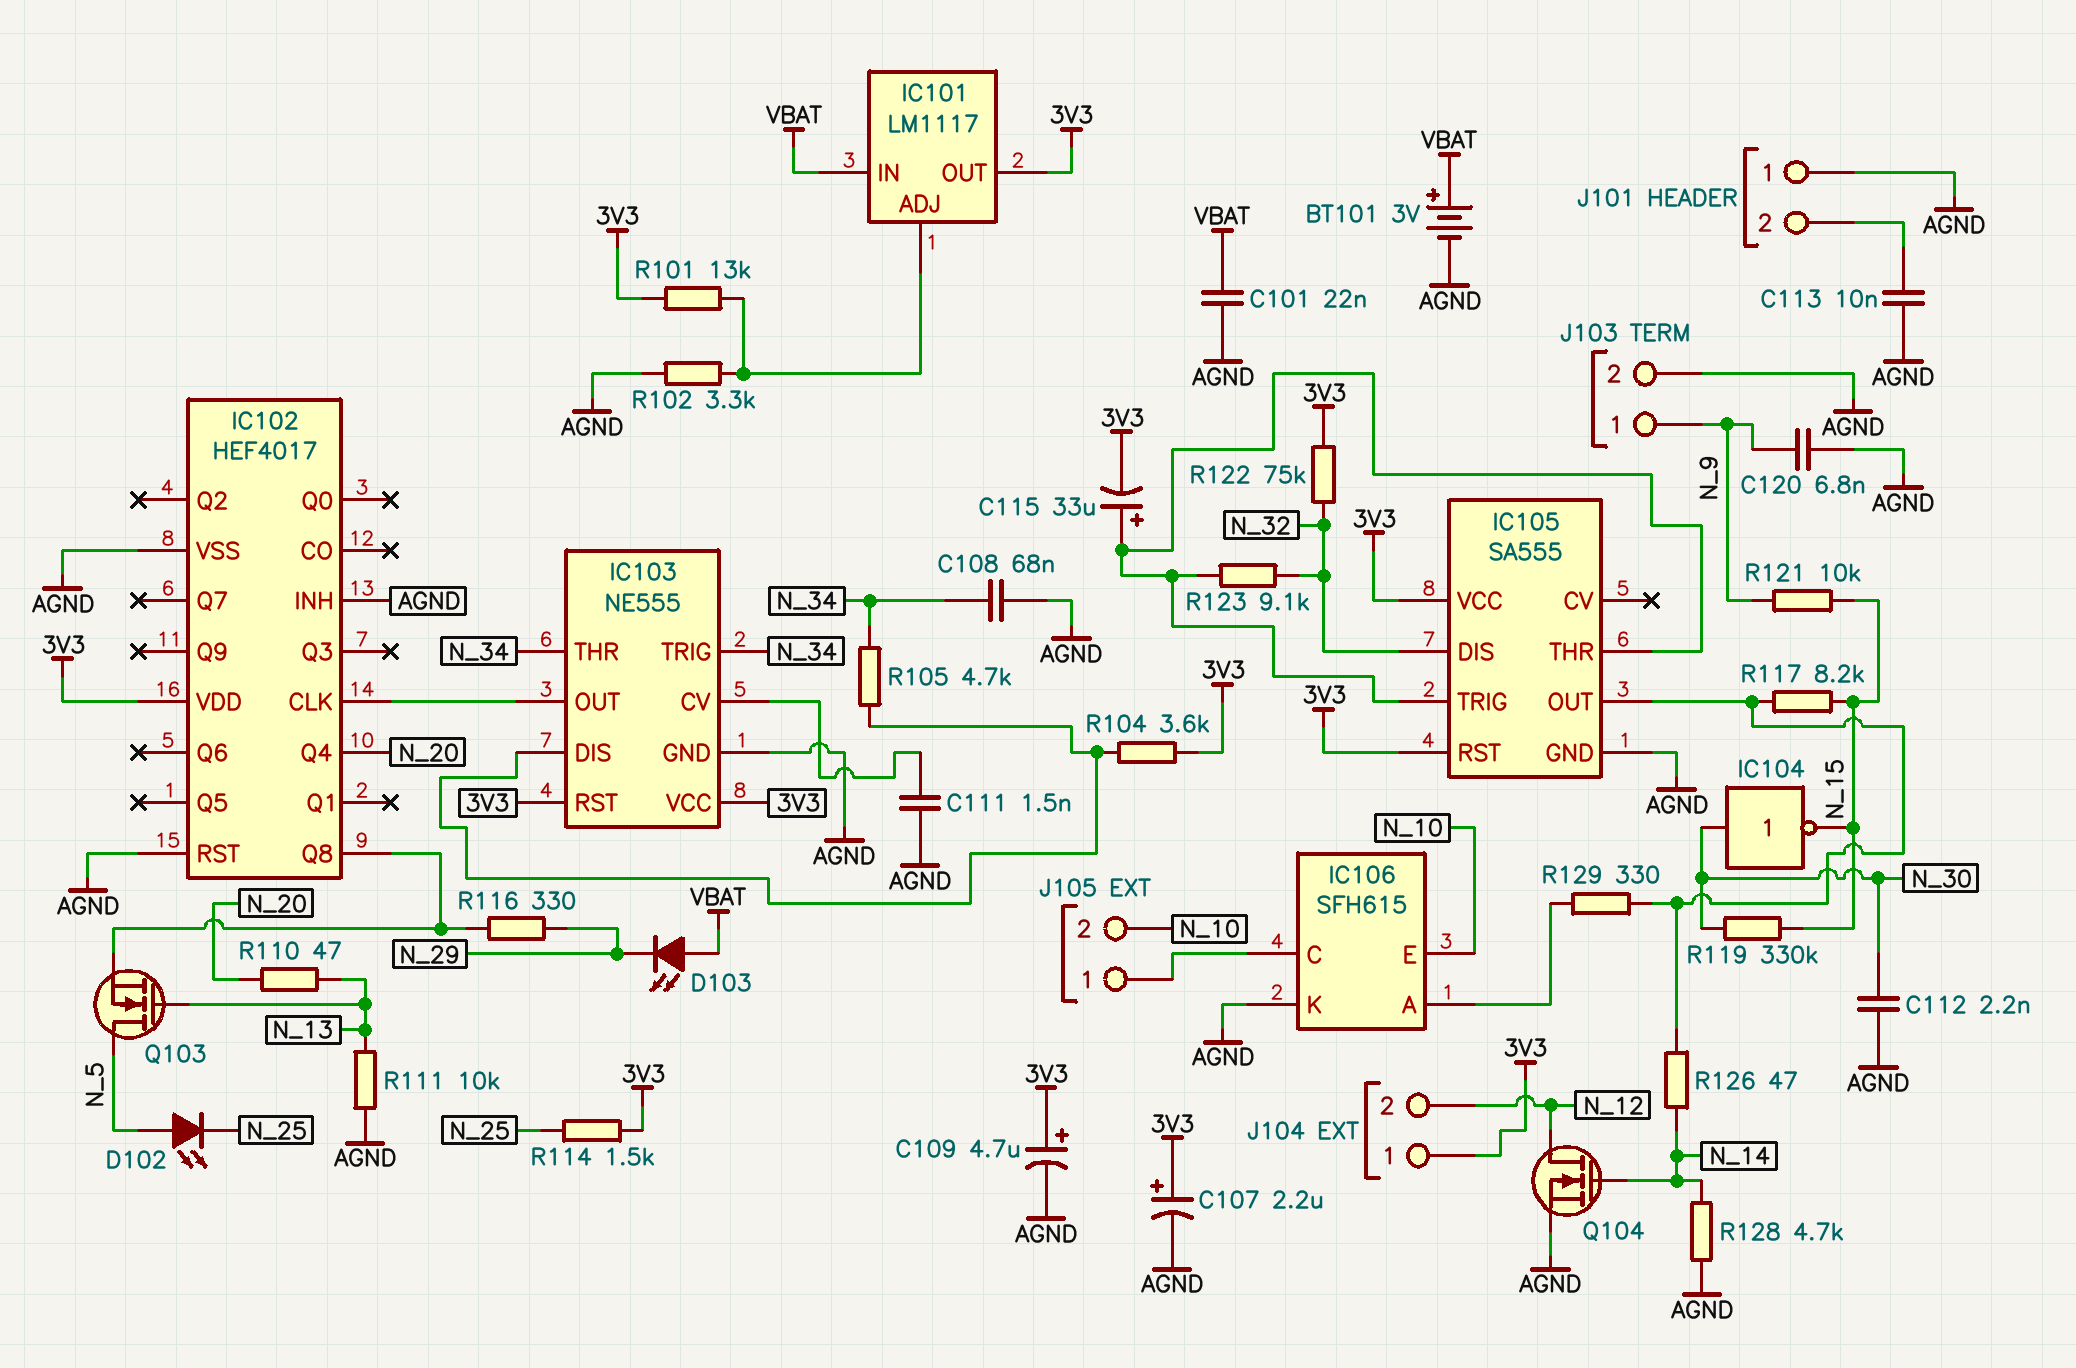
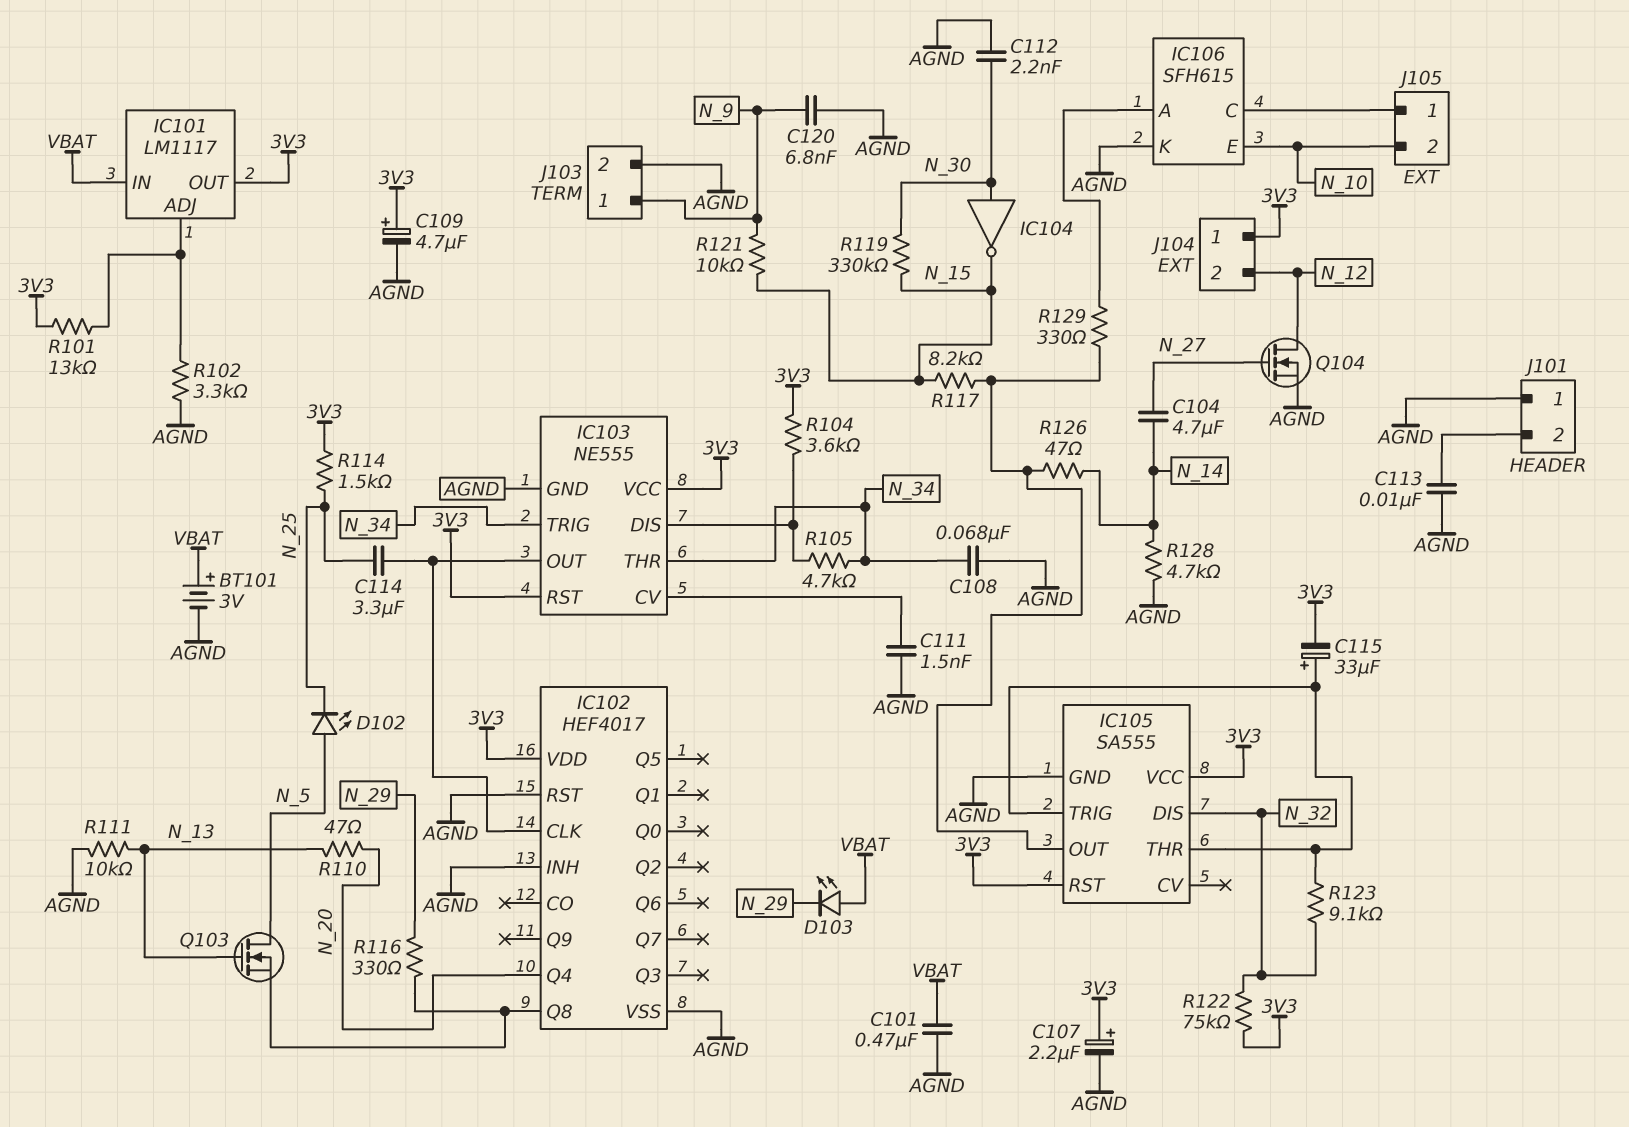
C101: 22nF (AGND, VBAT) -> 470nF (AGND, VBAT)
C104: none -> 4.7uF (N_14, N_27)
C114: none -> 3.3uF (IC102/CLK, N_25)
Q104: NMOS (G N_14, D N_12, S AGND) -> NMOS (G N_27, D N_12, S AGND)

